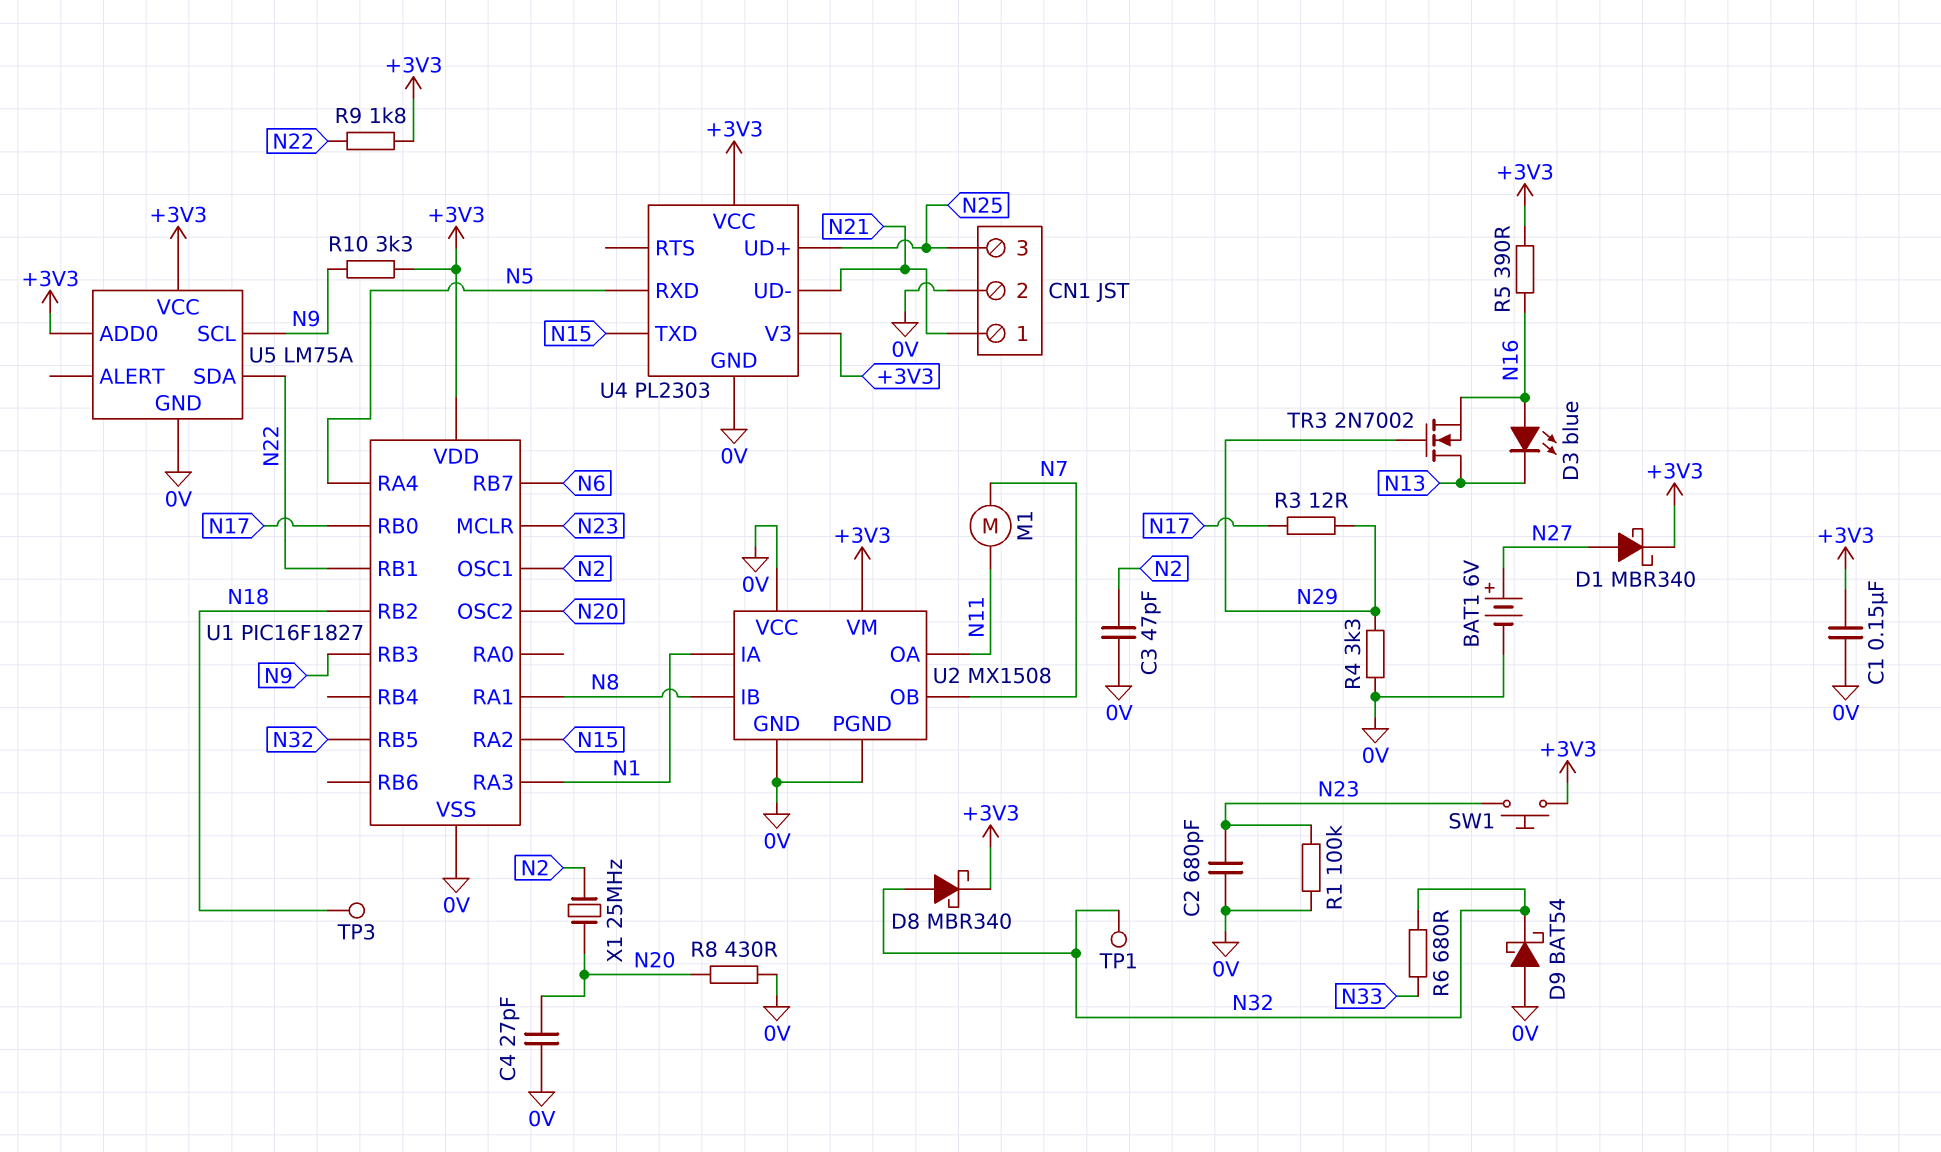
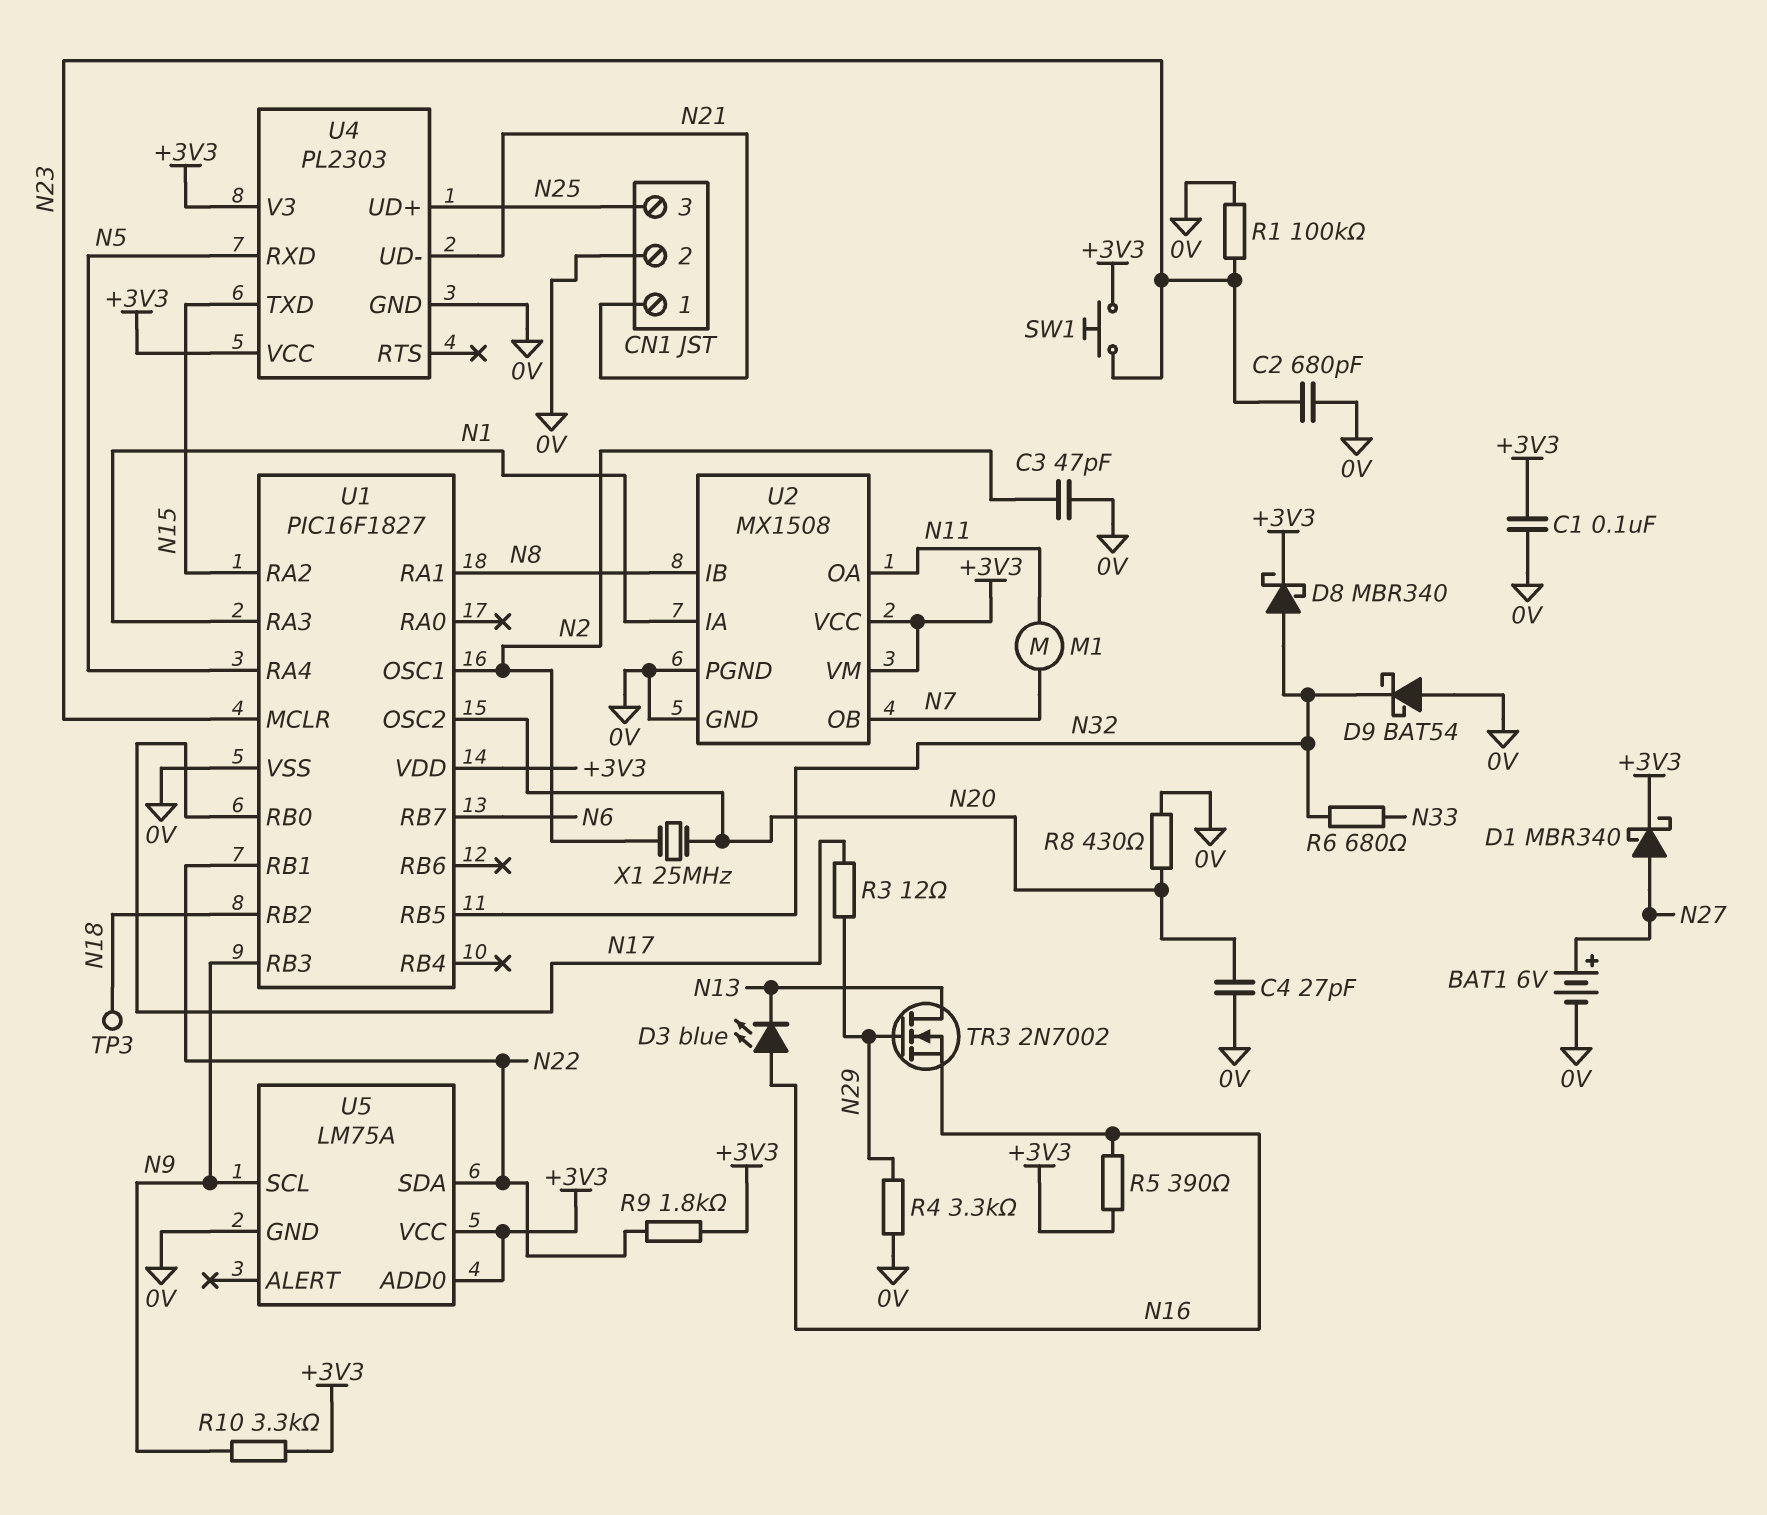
C1: 150nF (+3V3, 0V) -> 100nF (+3V3, 0V)
TP1: test point (N32) -> none
U2 pin VCC: 0V -> +3V3

